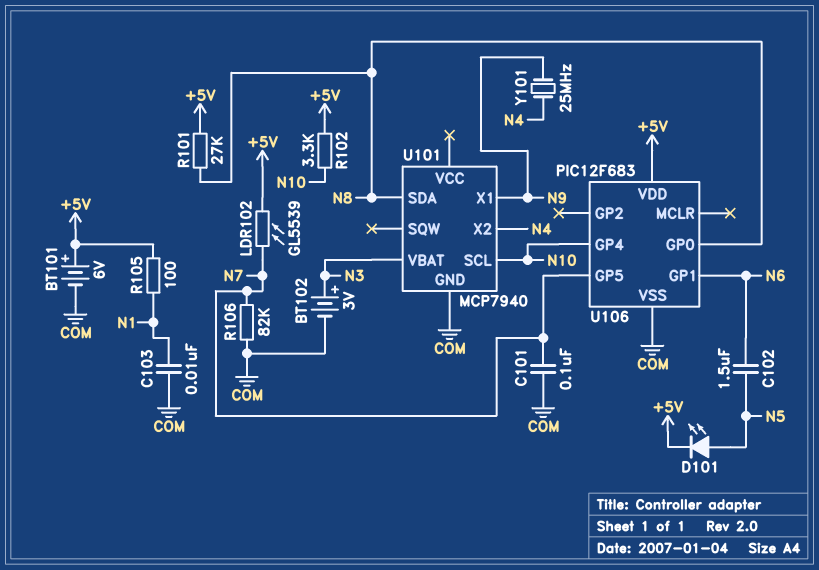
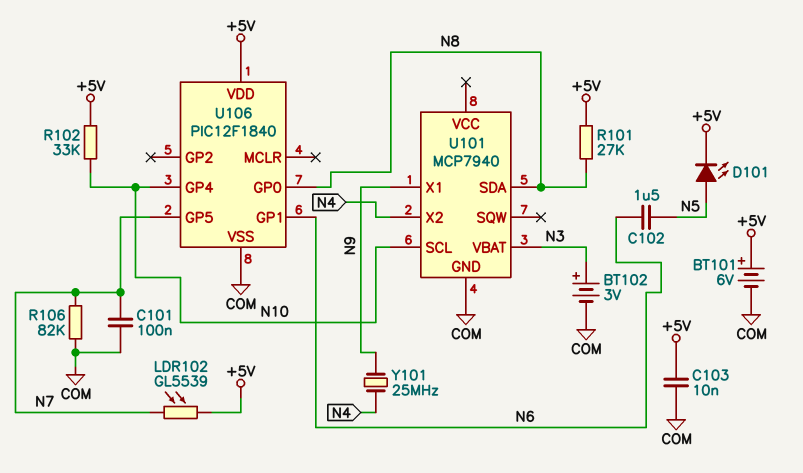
C103: 10nF (COM, N1) -> 10nF (+5V, COM)
R102: 3.3k (+5V, N10) -> 33k (+5V, N10)
R105: 100 (+5V, N1) -> none
U106: PIC12F683 -> PIC12F1840

